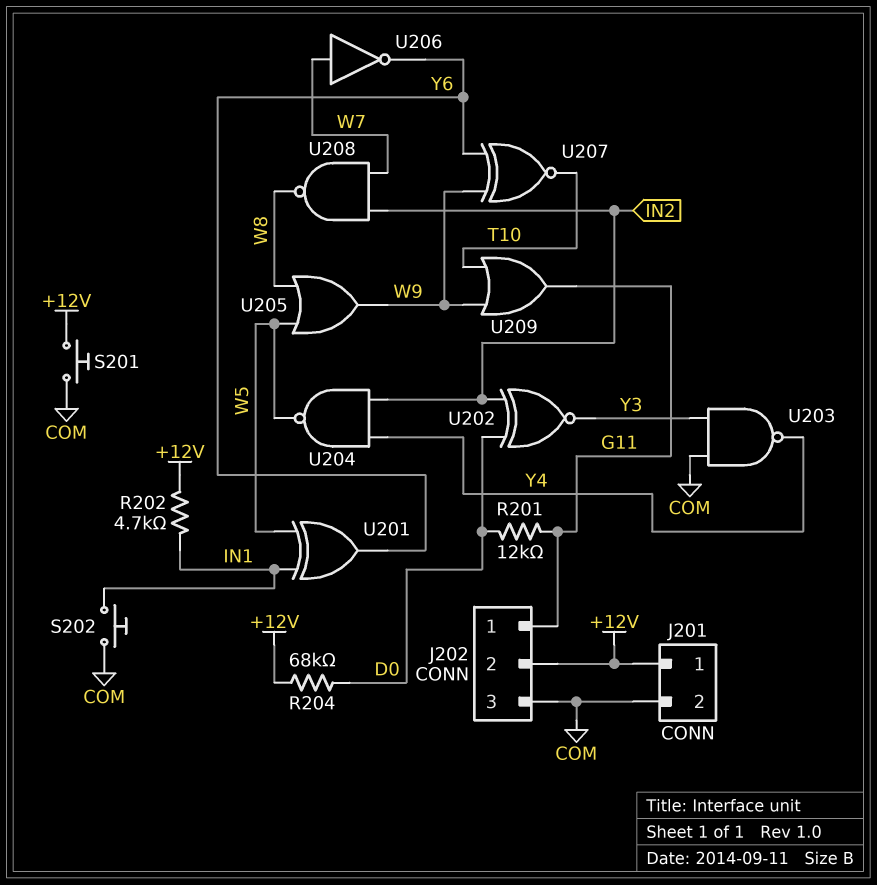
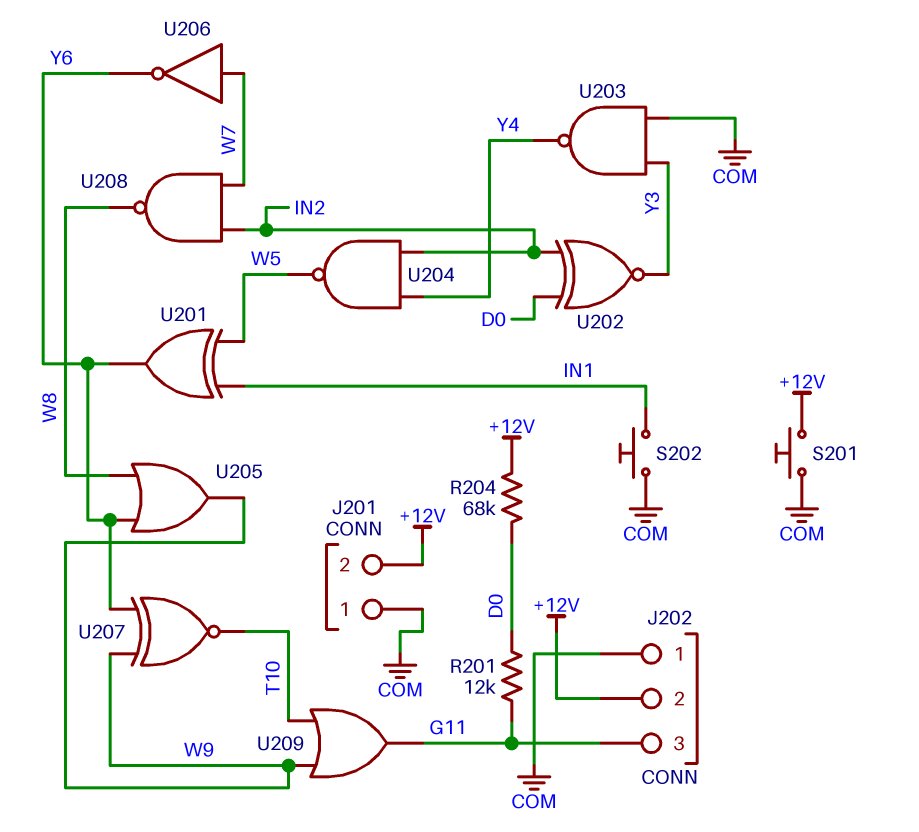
J201 pin 1: +12V -> COM
J201 pin 2: COM -> +12V
J202 pin 1: G11 -> COM
J202 pin 3: COM -> G11
R202: 4.7k (+12V, IN1) -> none
U205: OR (in W5, in W8, out W9) -> OR (in W8, in Y6, out W9)

